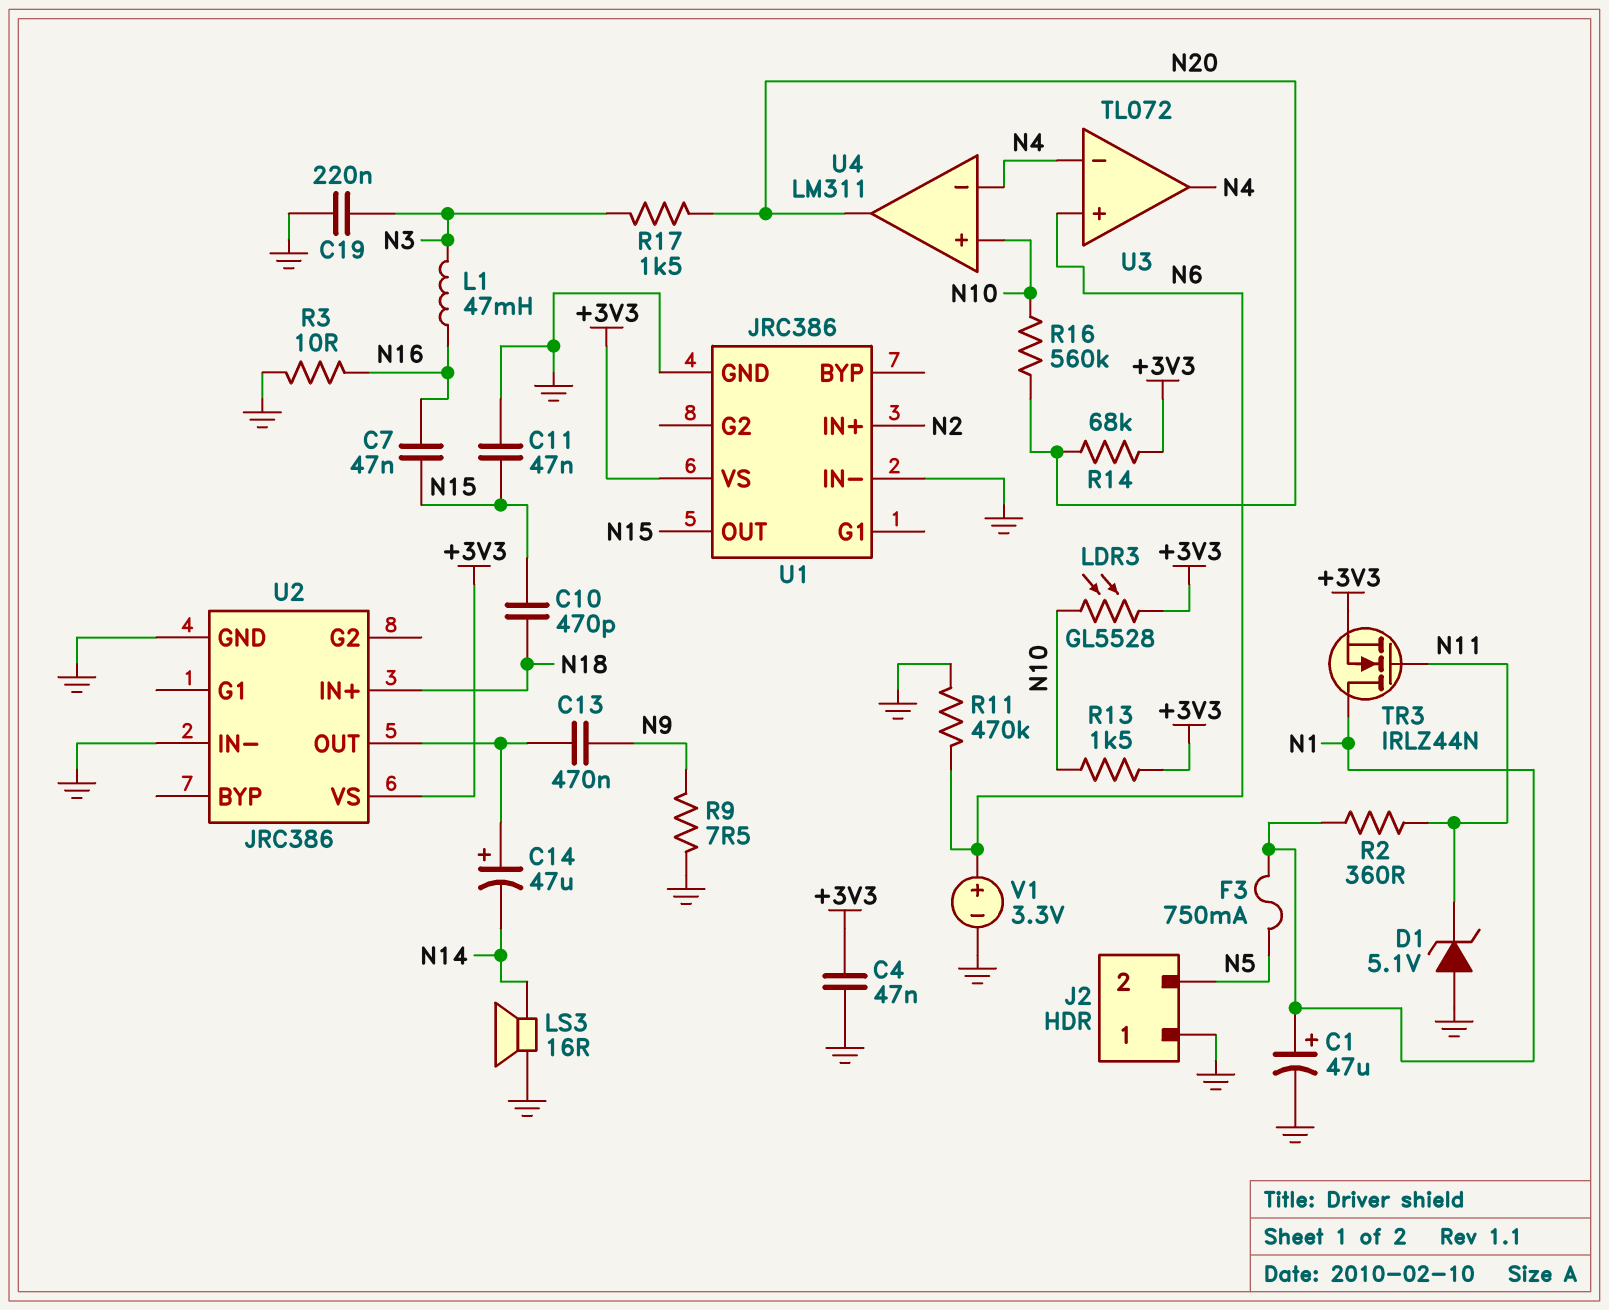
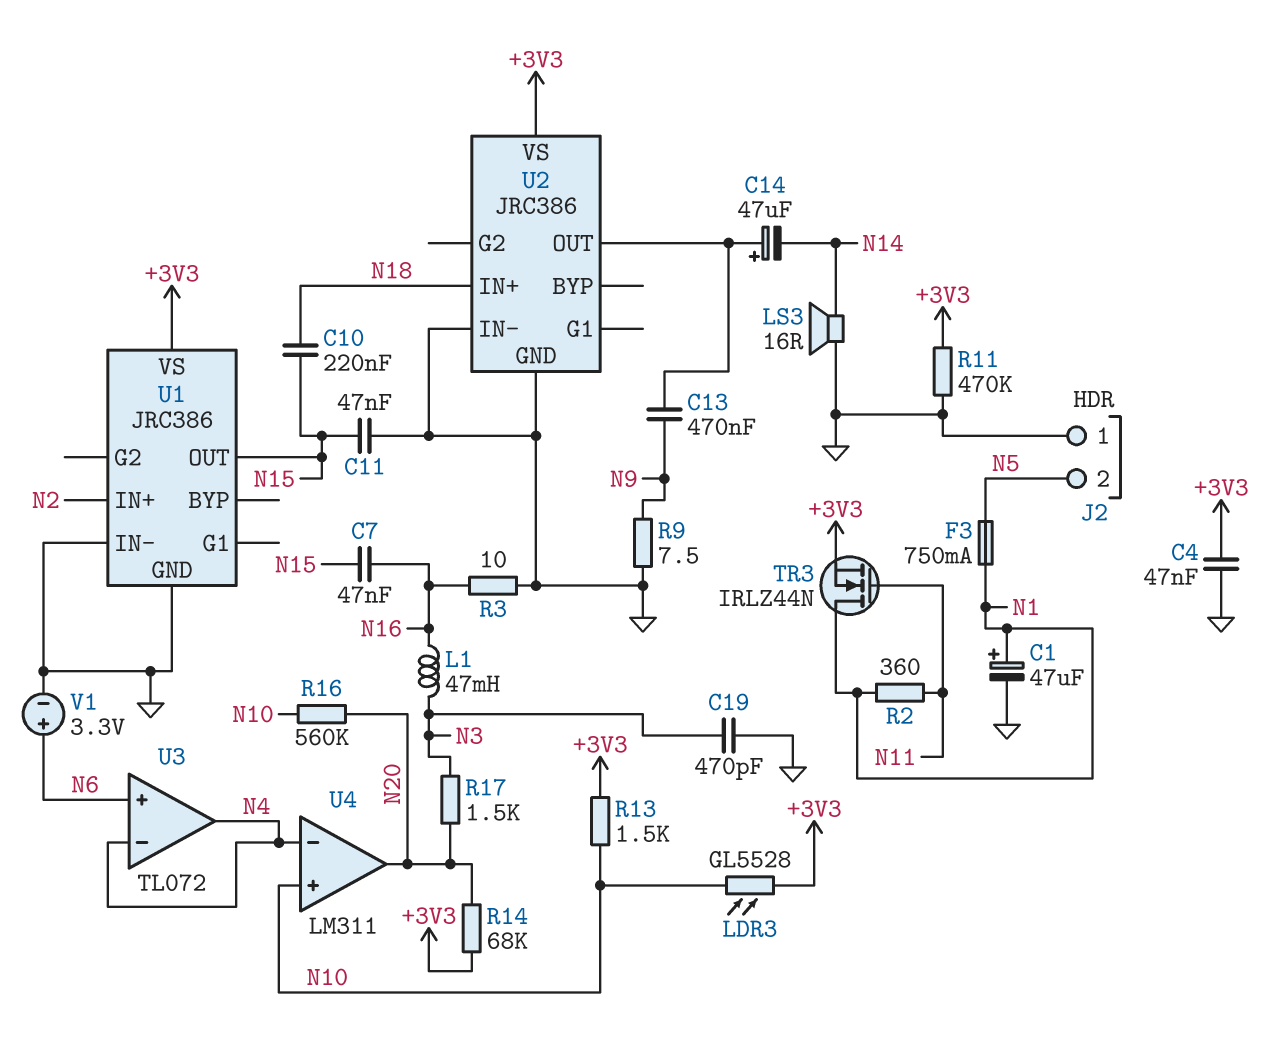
C10: 470pF (N15, N18) -> 220nF (N15, N18)
C19: 220nF (GND, N3) -> 470pF (GND, N3)
D1: zener 5.1V (A GND, K N11) -> none
R11: 470k (GND, N6) -> 470k (+3V3, GND)

